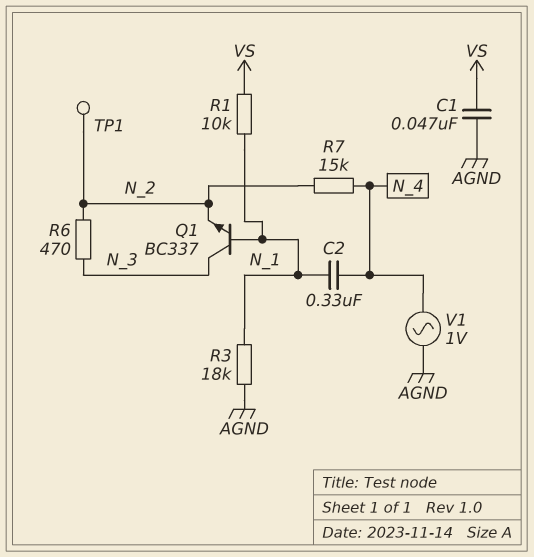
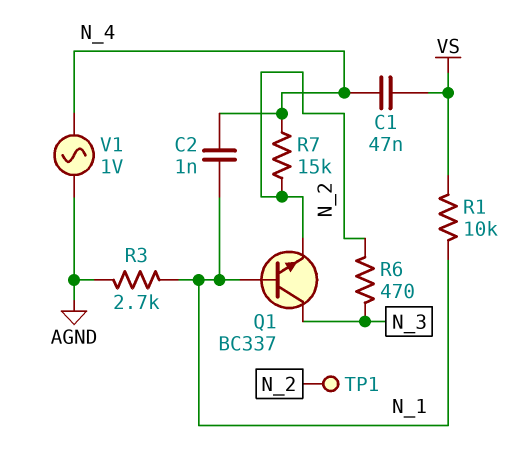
C1: 47nF (AGND, VS) -> 47nF (N_4, VS)
C2: 330nF (N_1, N_4) -> 1nF (N_1, N_4)
R3: 18k (AGND, N_1) -> 2.7k (AGND, N_1)

